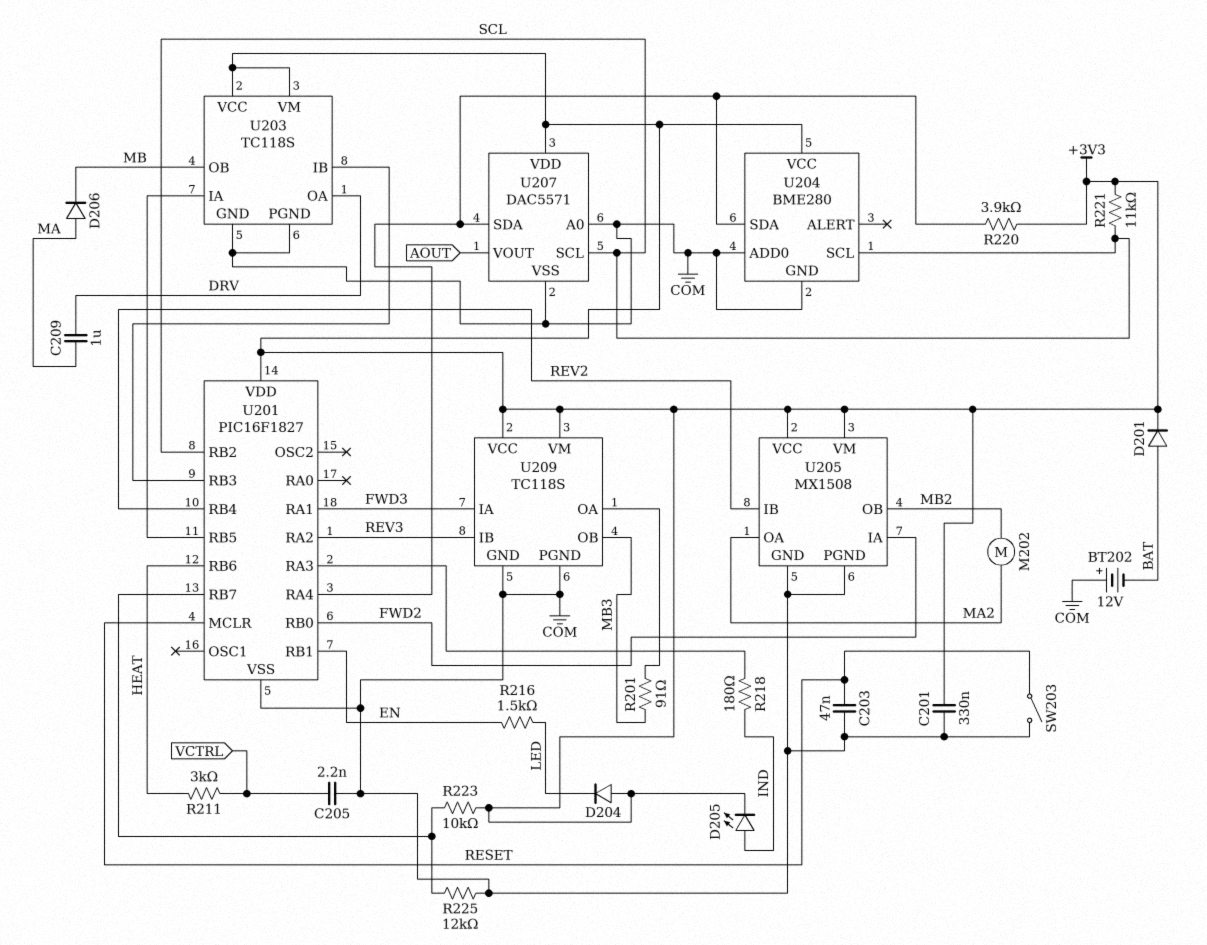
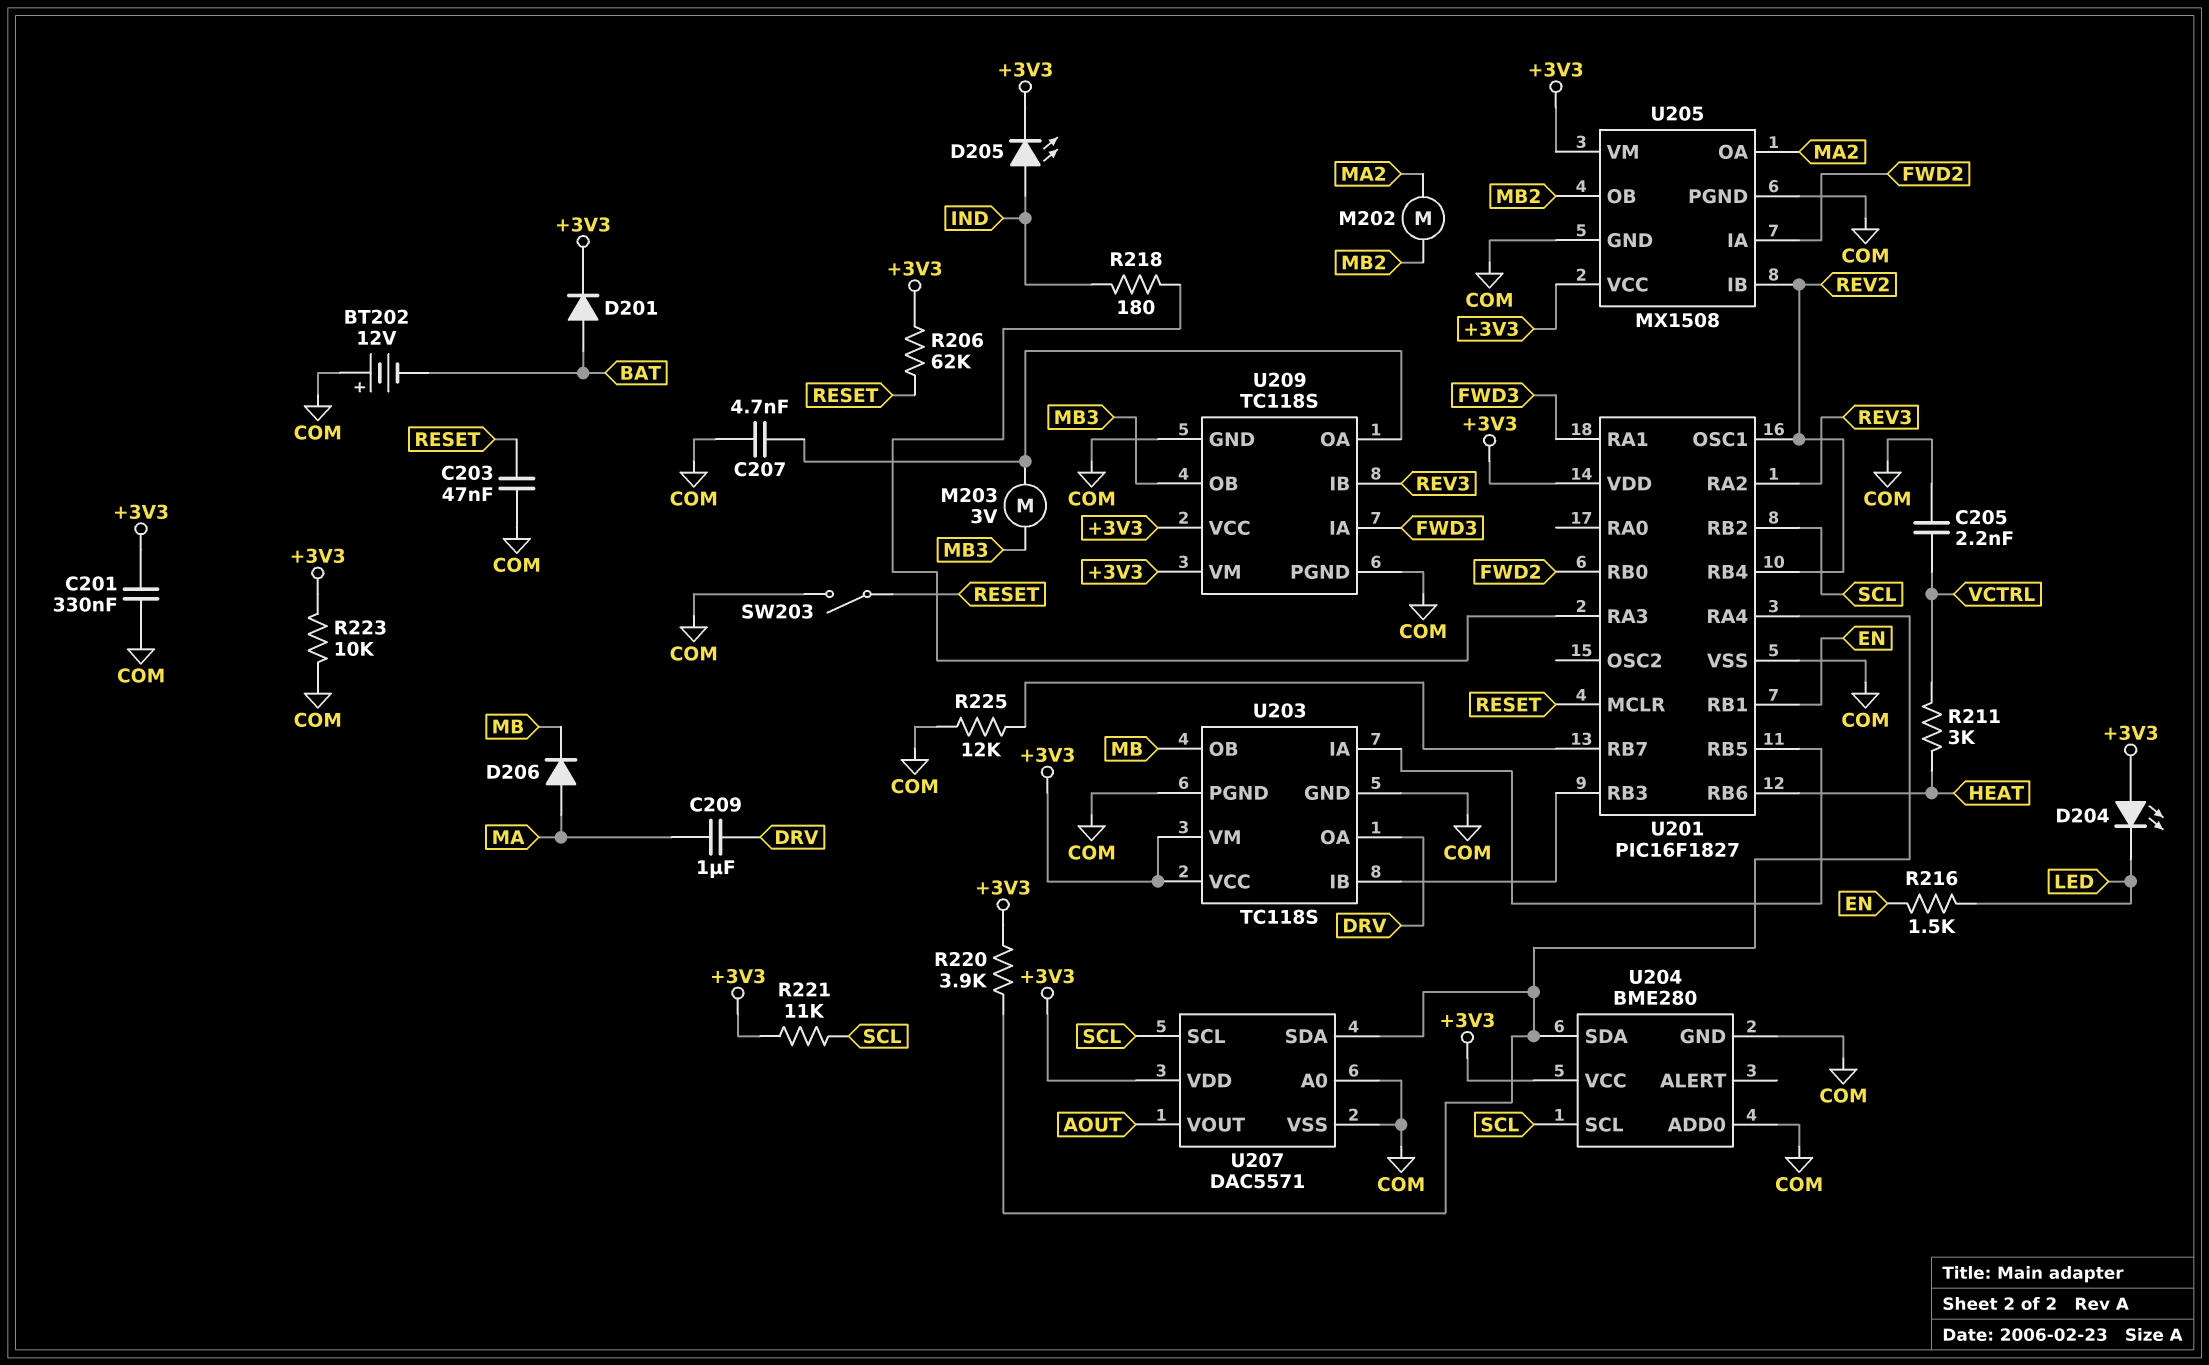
C207: none -> 4.7nF (COM, U209/OA)
D204: diode (A +3V3, K LED) -> LED (A +3V3, K LED)
M203: none -> motor 3V (MB3, U209/OA)
R201: 91 (MB3, U209/OA) -> none
R206: none -> 62k (+3V3, RESET)
R223: 10k (+3V3, U201/RB7) -> 10k (+3V3, COM)
U201 pin OSC1: none -> REV2

